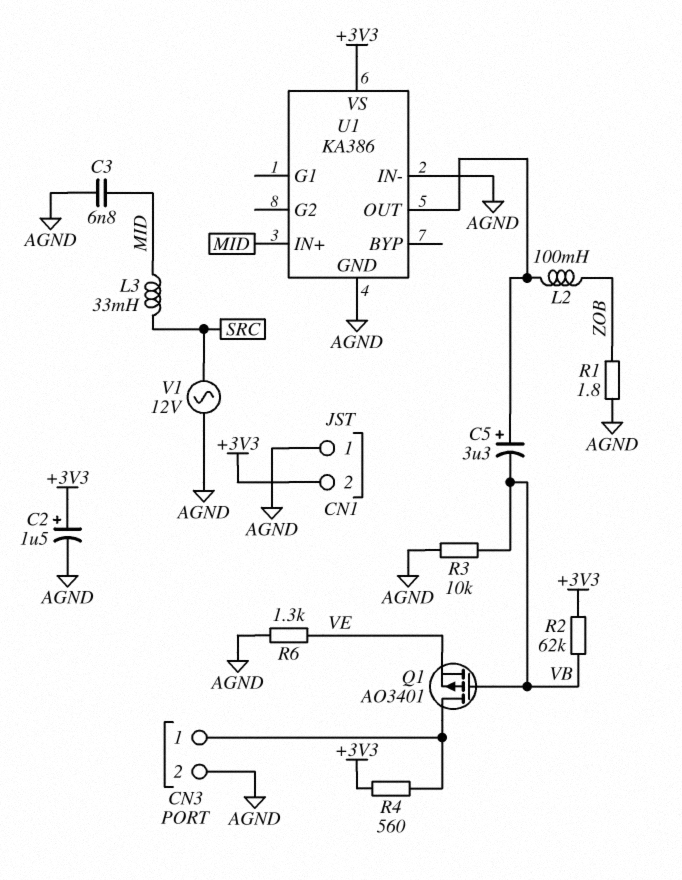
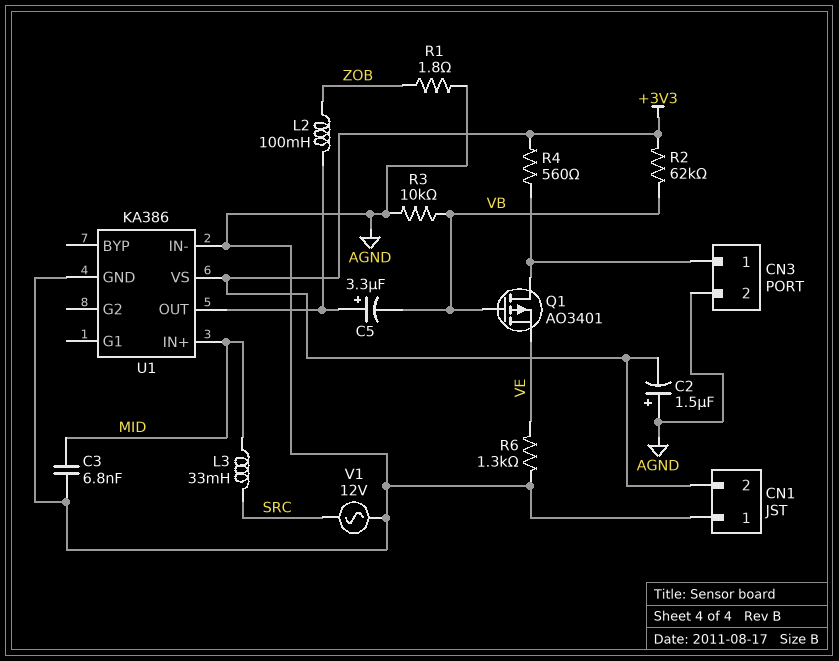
C2: 1.5uF (plus +3V3, minus AGND) -> 1.5uF (plus AGND, minus +3V3)

